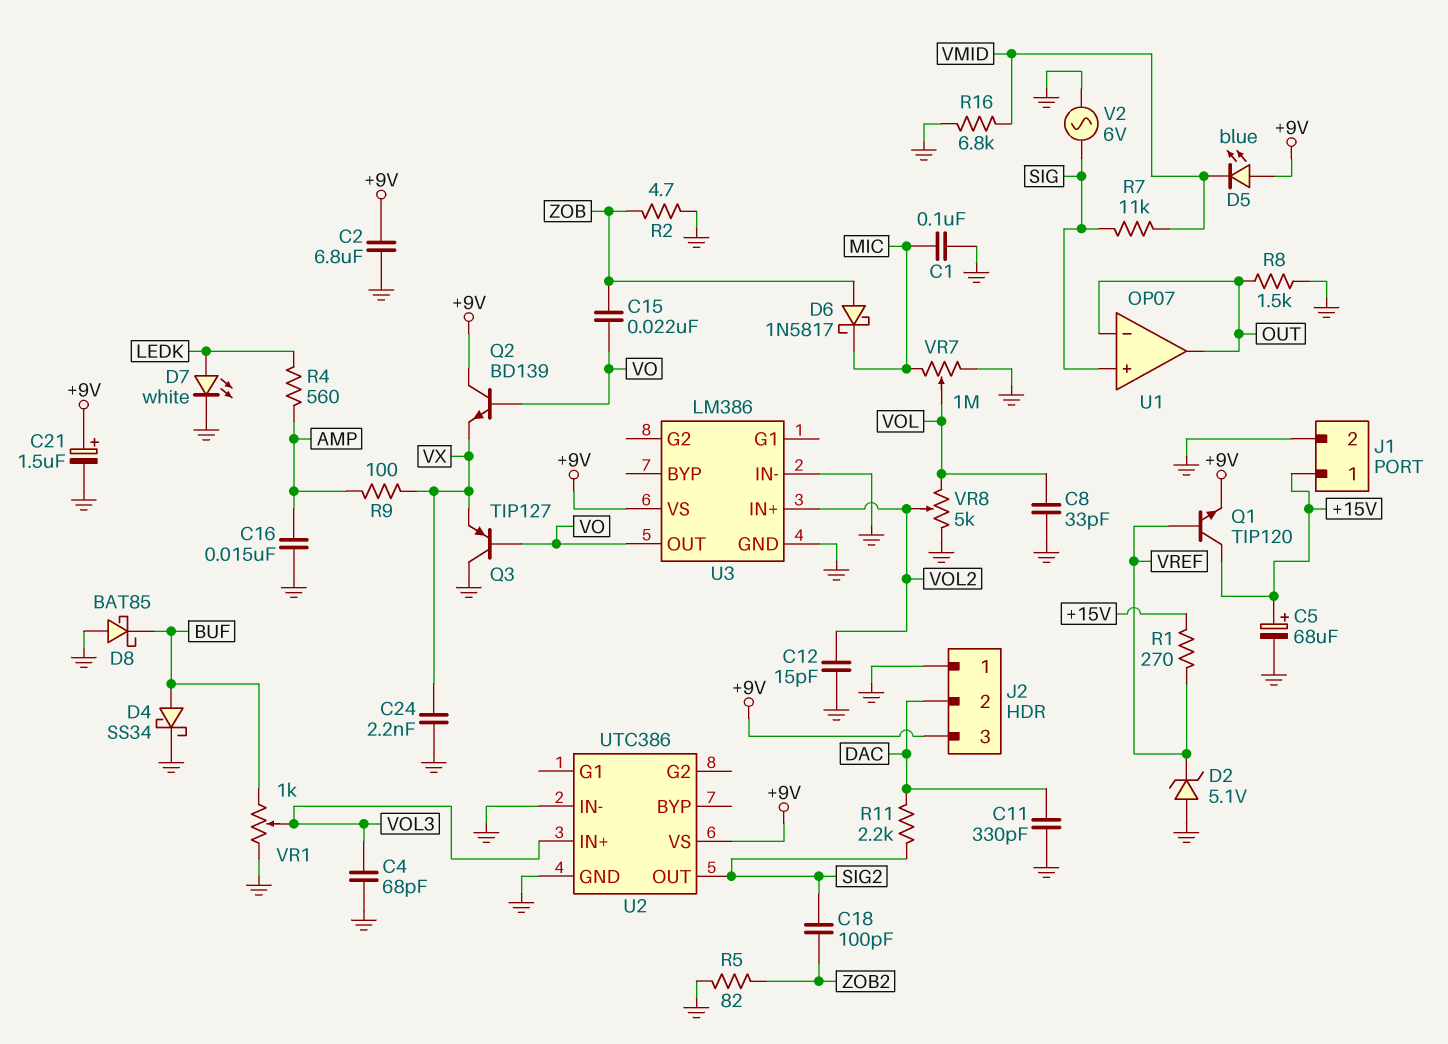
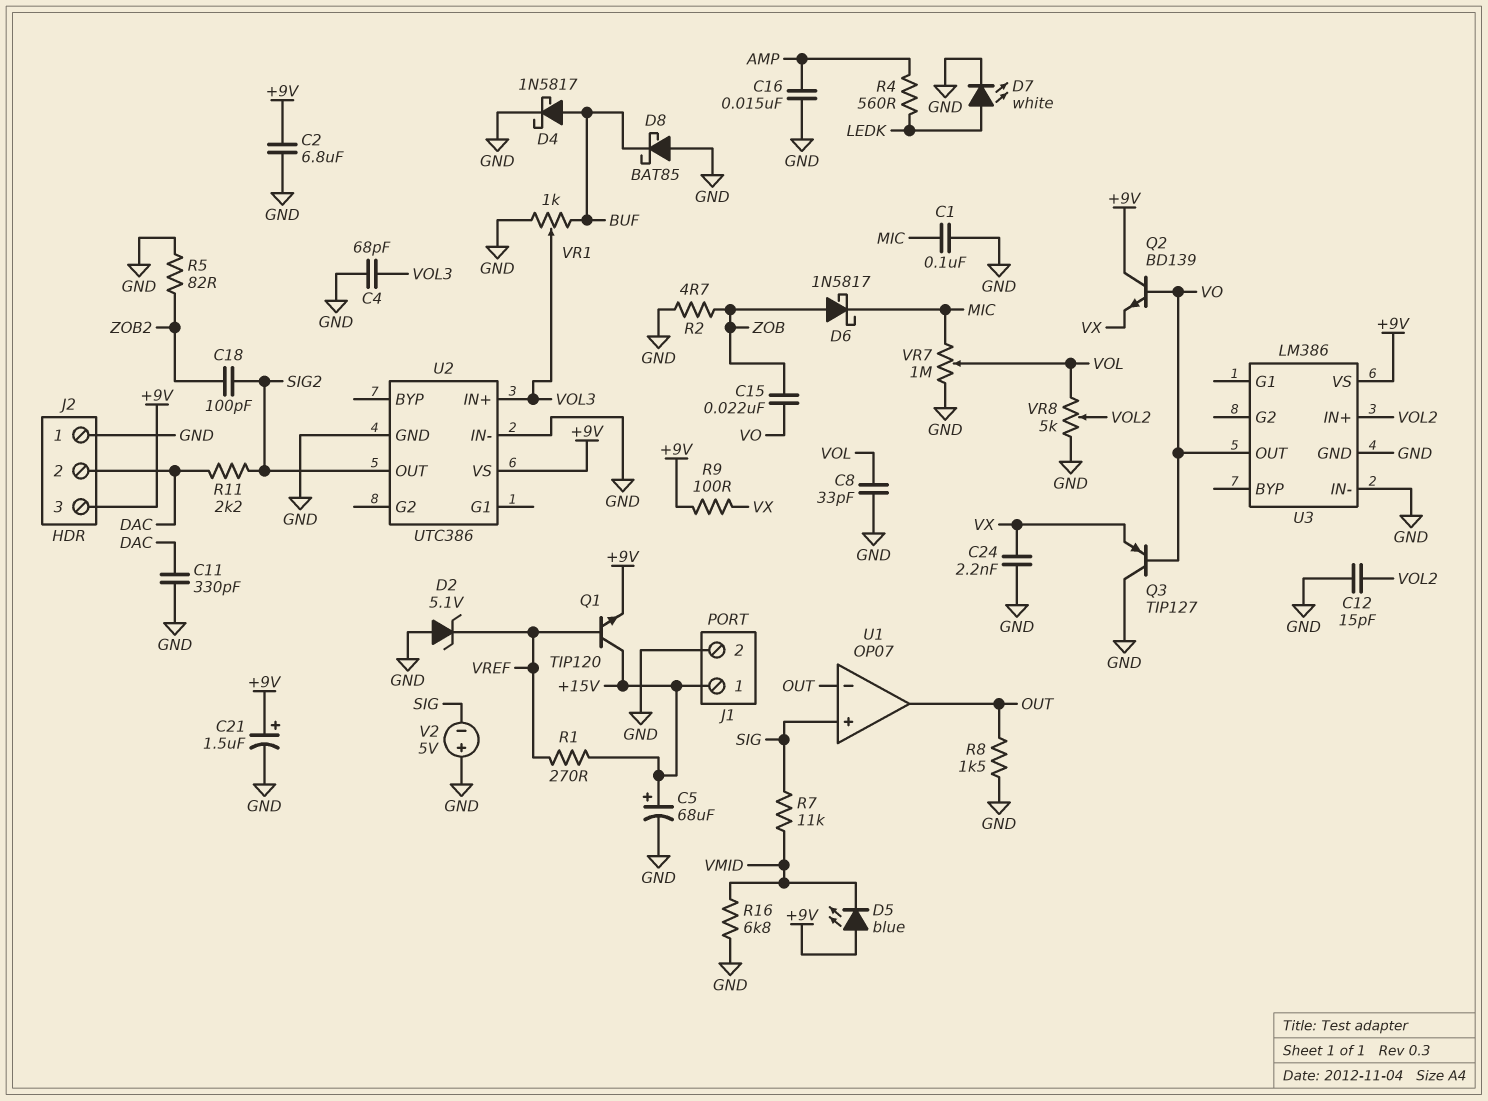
D4: schottky SS34 (A BUF, K GND) -> schottky 1N5817 (A BUF, K GND)
R9: 100 (AMP, VX) -> 100 (+9V, VX)
V2: AC 6V (GND, SIG) -> 5V (plus GND, minus SIG)

